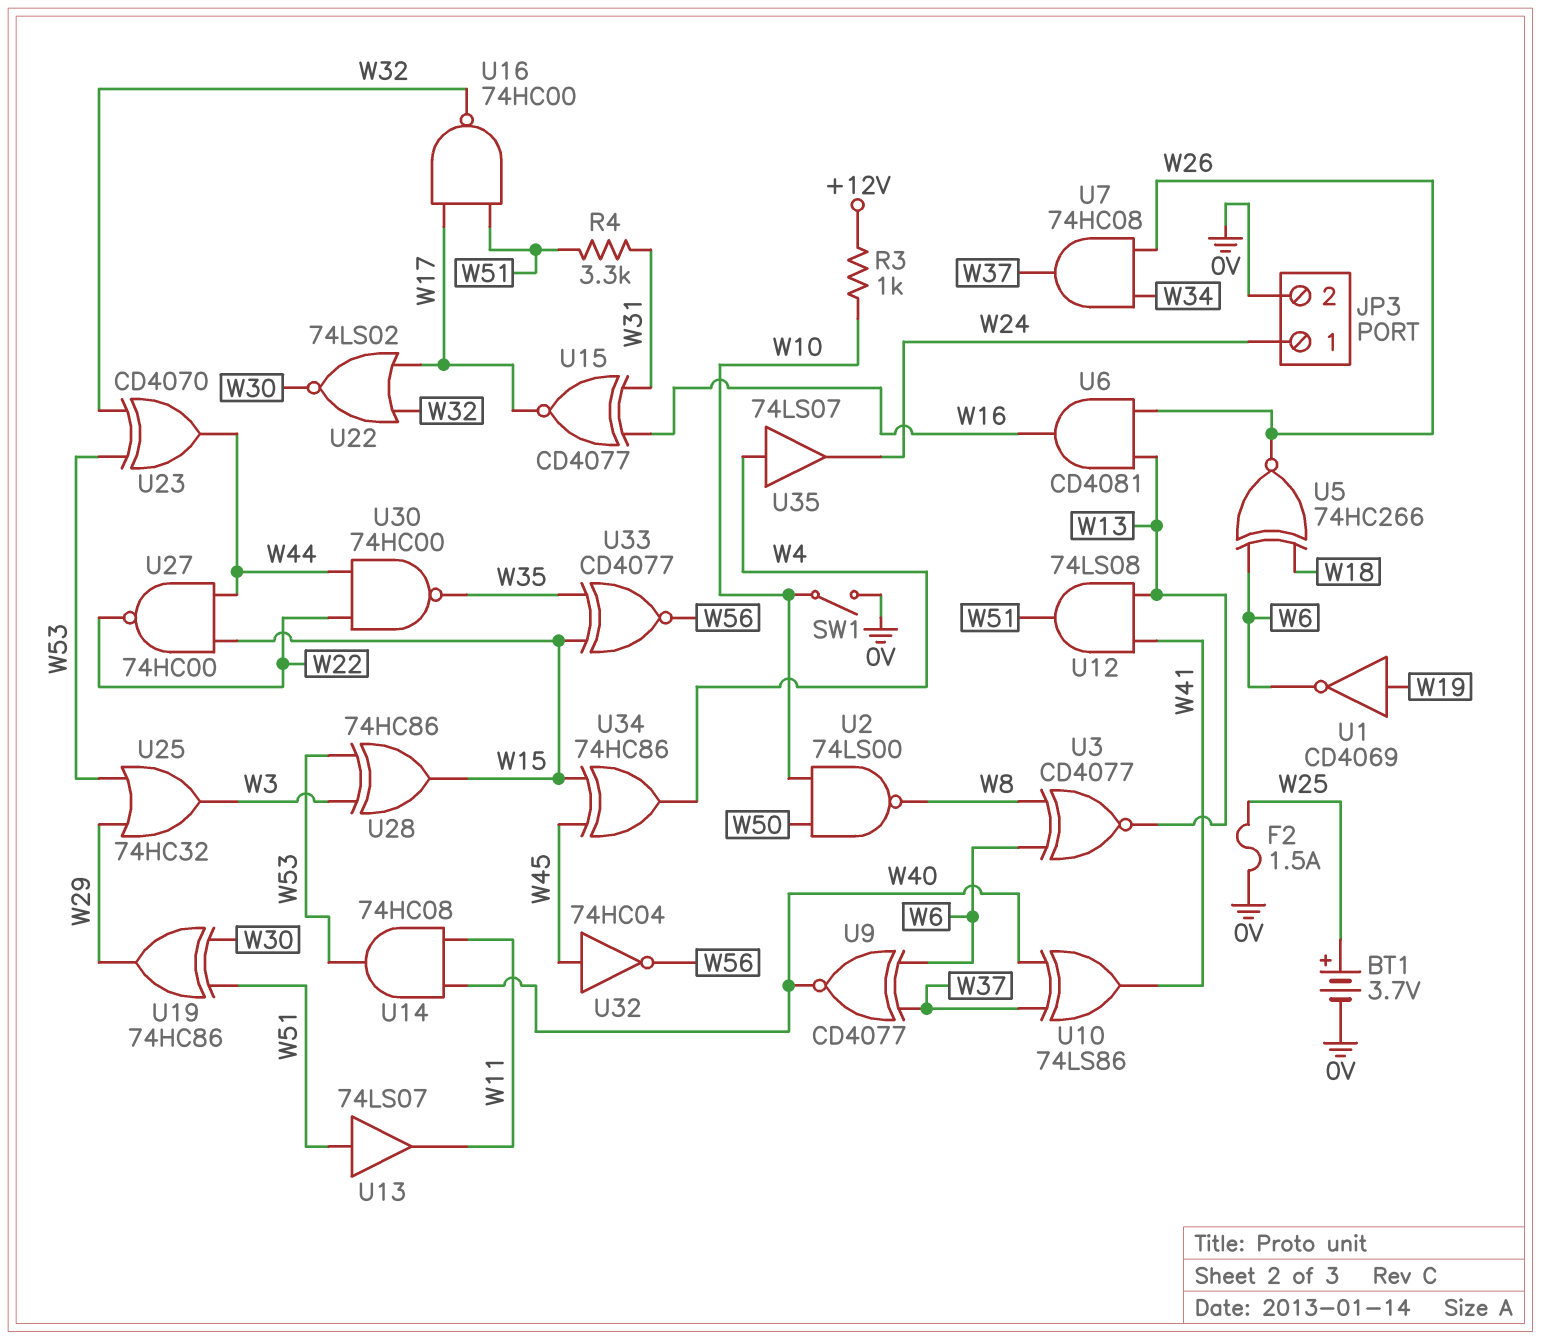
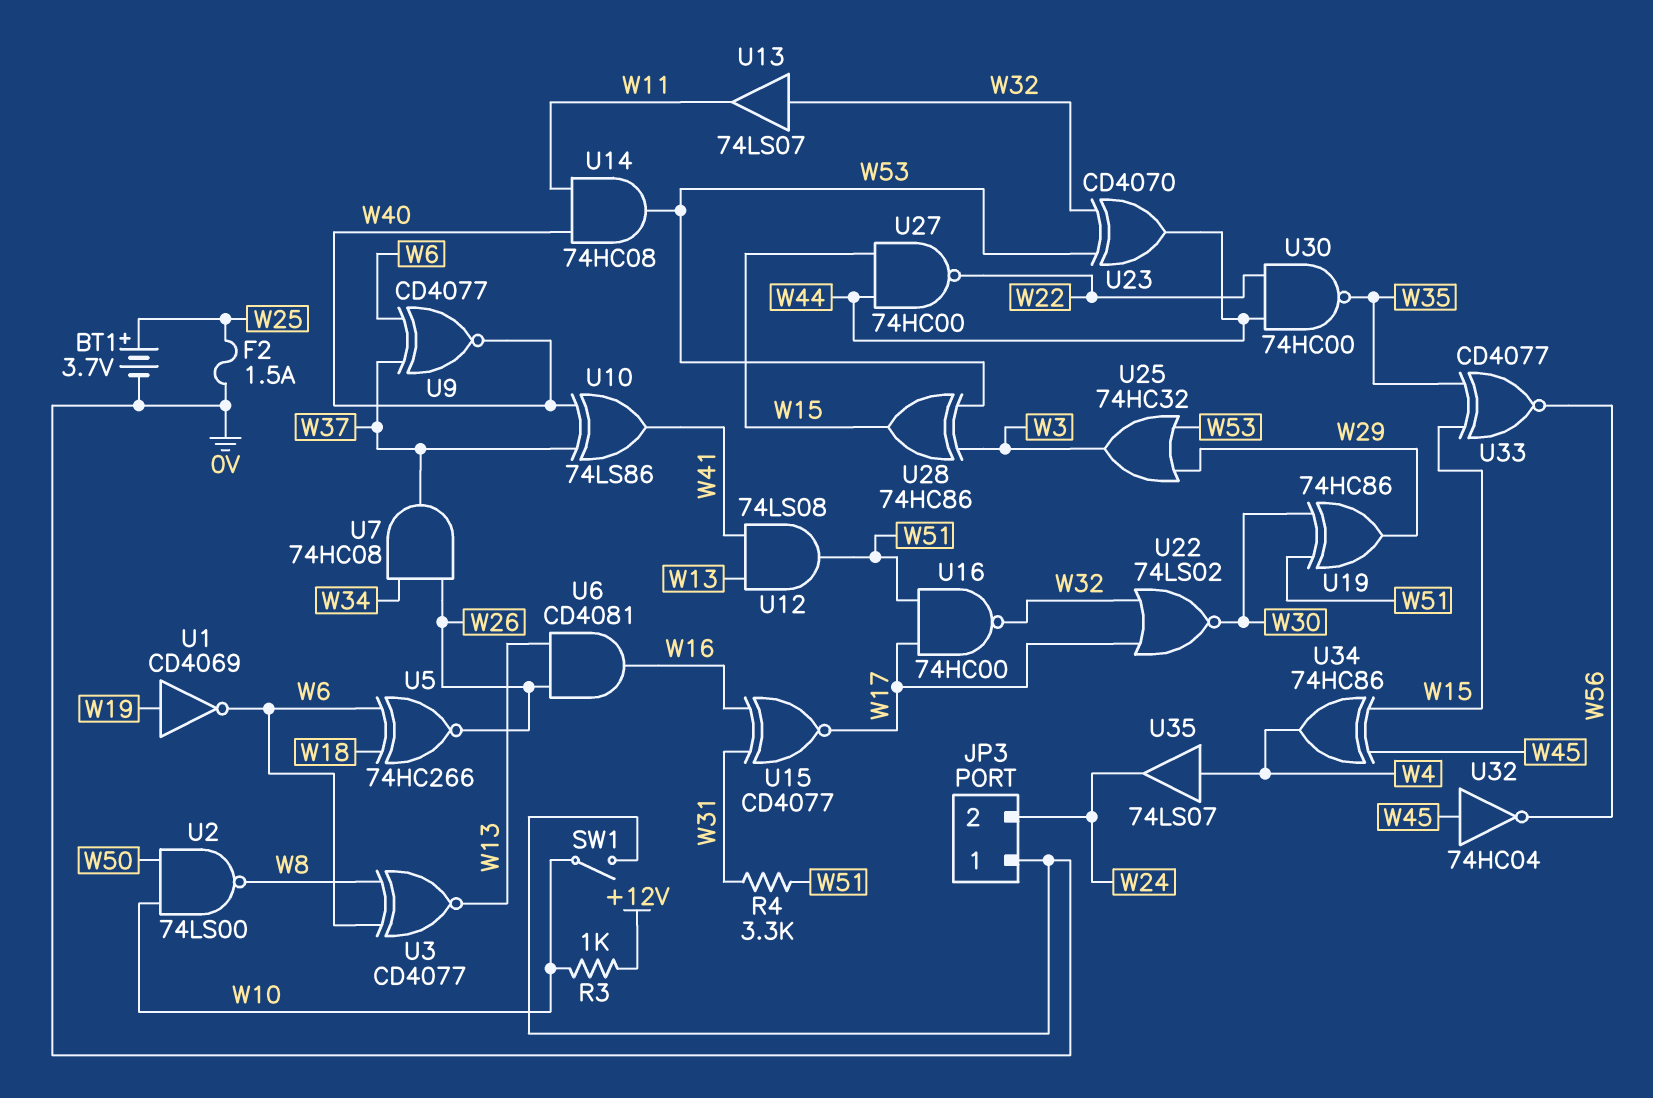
JP3 pin 1: W24 -> 0V
JP3 pin 2: 0V -> W24
U13: buffer 74LS07 (in W51, out W11) -> buffer 74LS07 (in W32, out W11)

